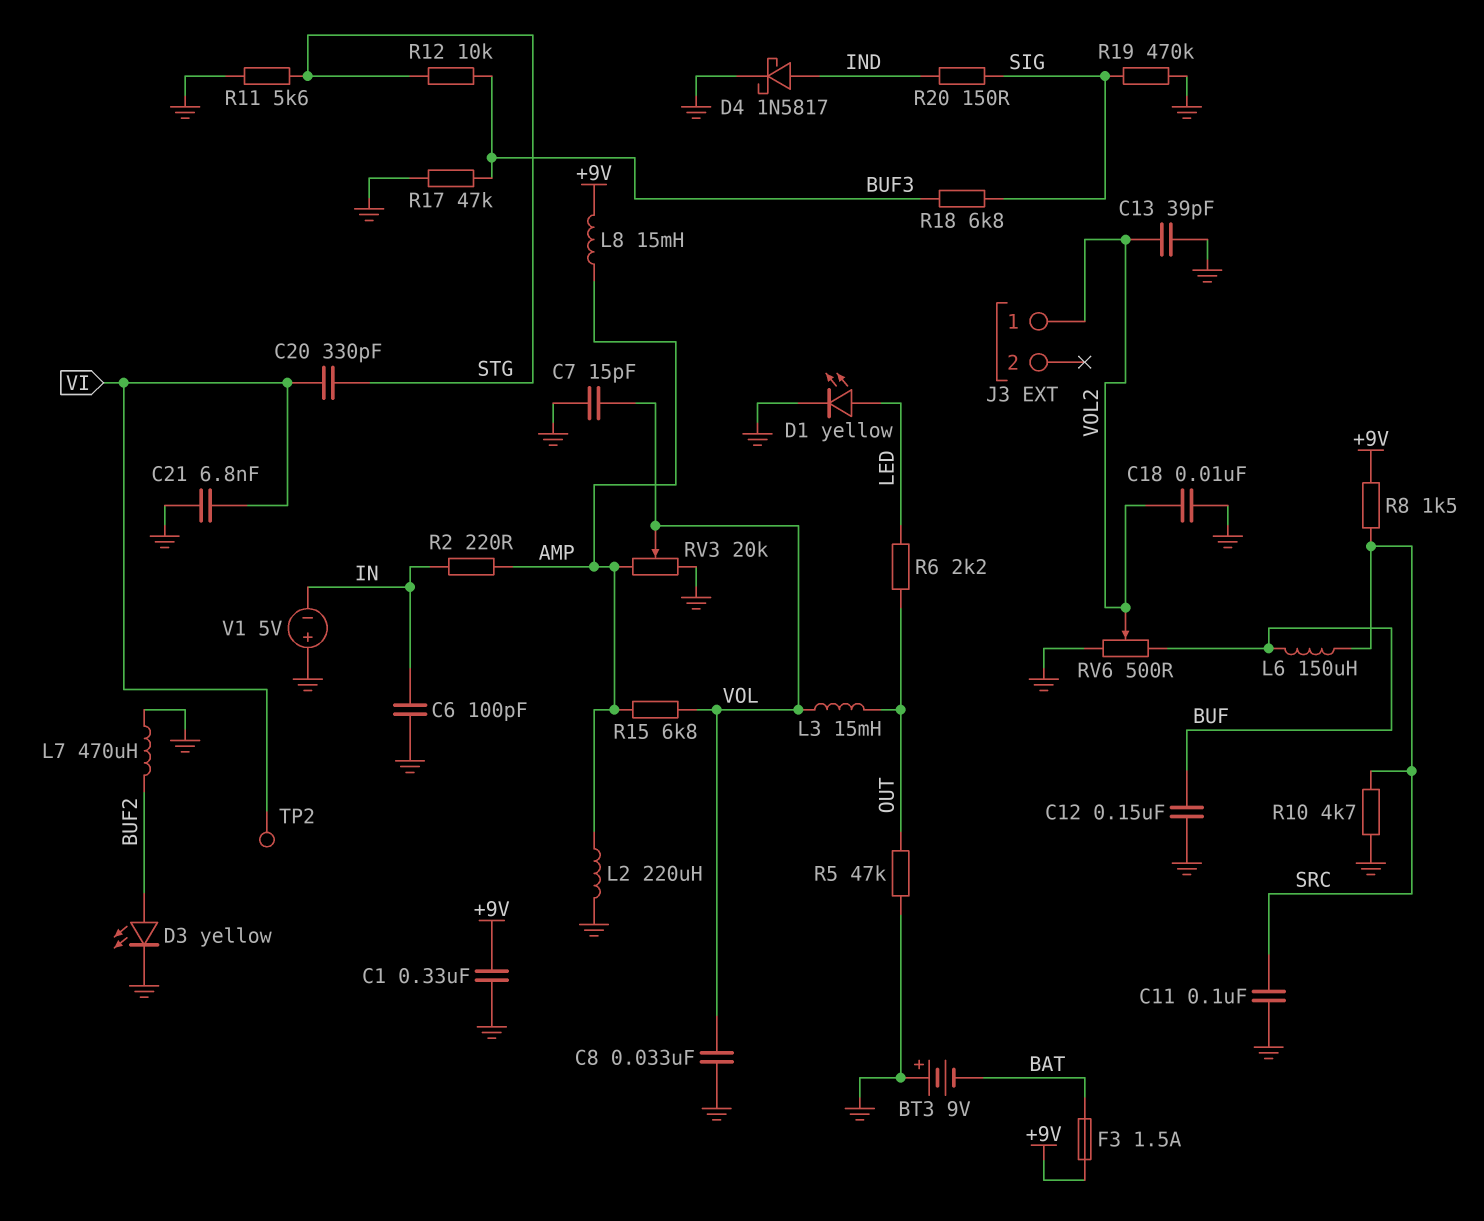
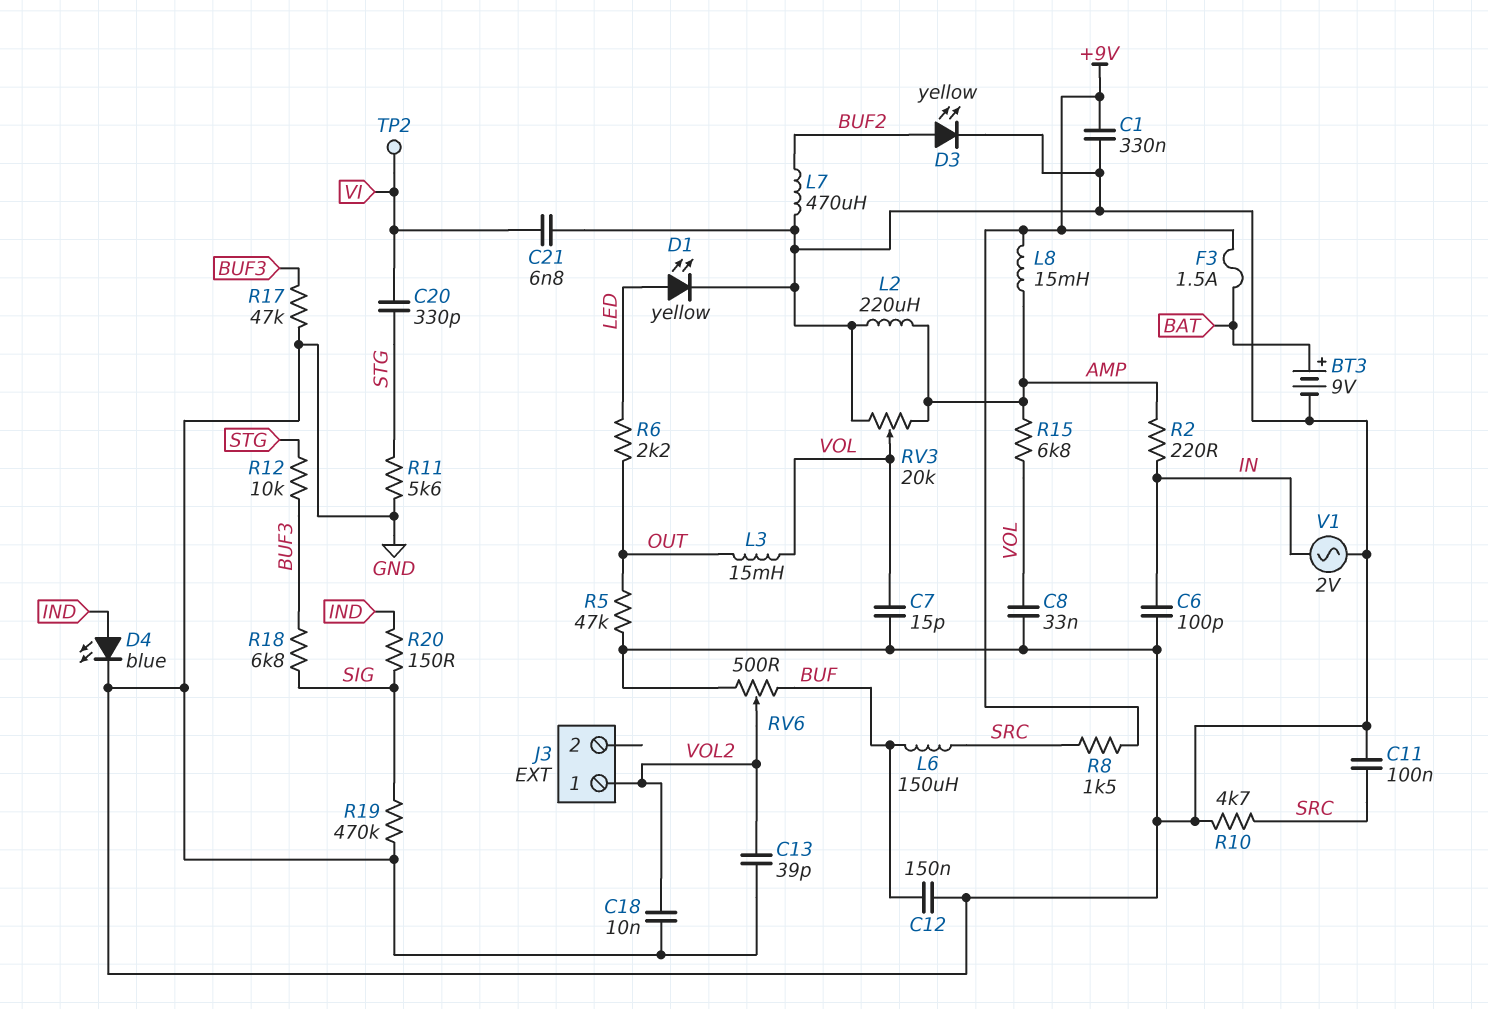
BT3: 9V (plus GND, minus BAT) -> 9V (plus BAT, minus GND)
D4: schottky 1N5817 (A IND, K GND) -> LED blue (A IND, K GND)
V1: 5V (plus GND, minus IN) -> AC 2V (GND, IN)

